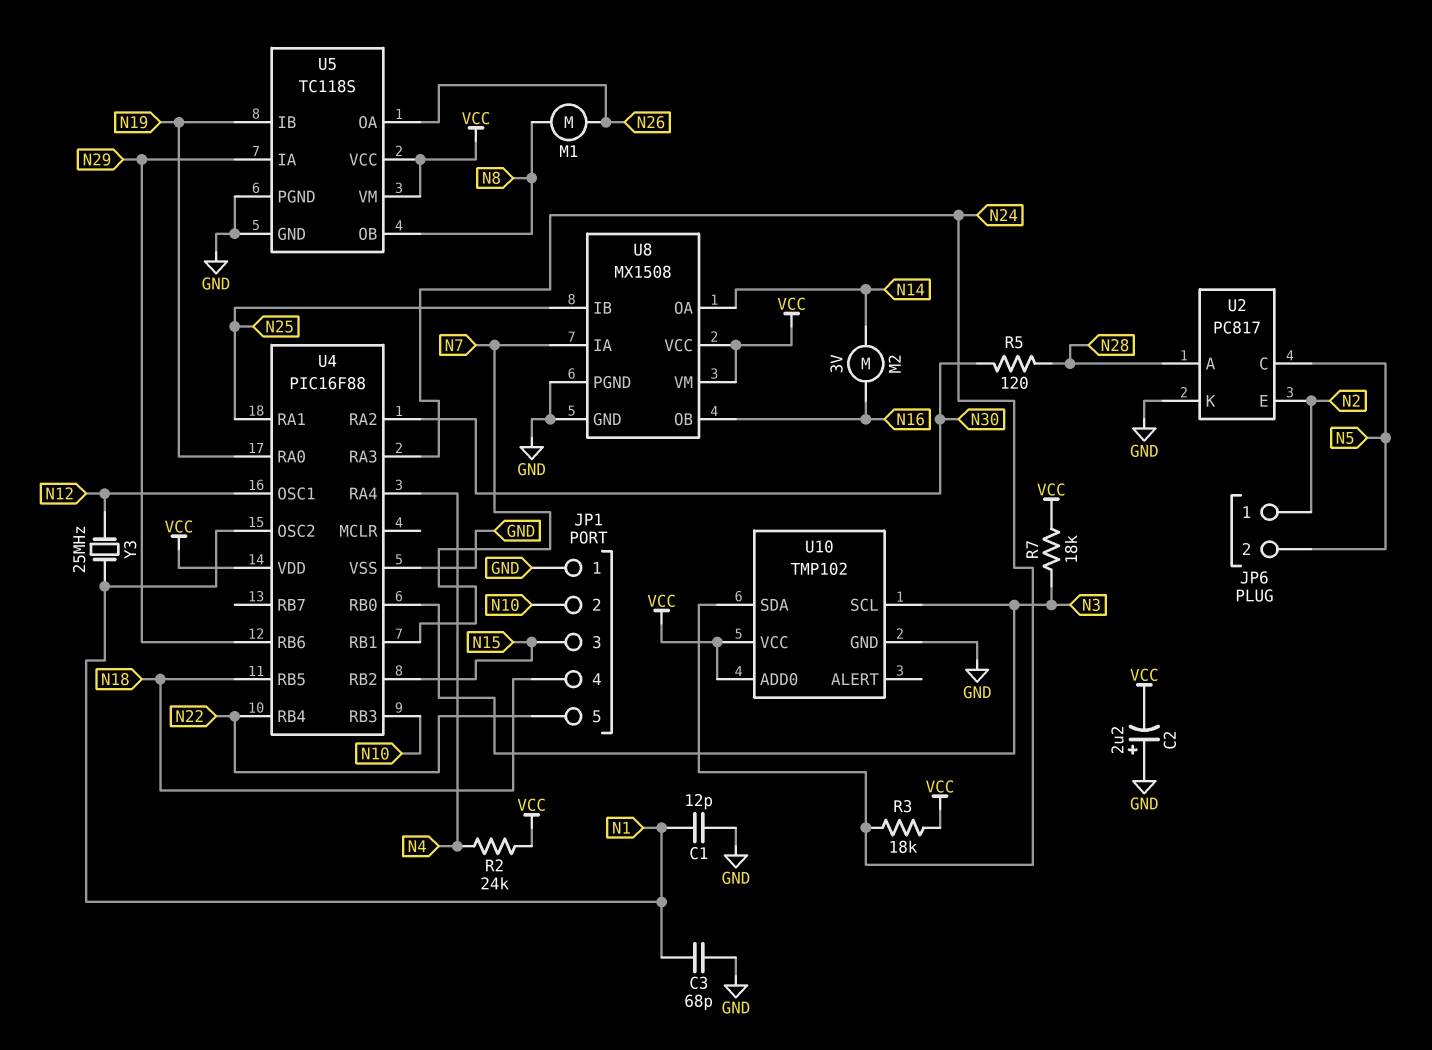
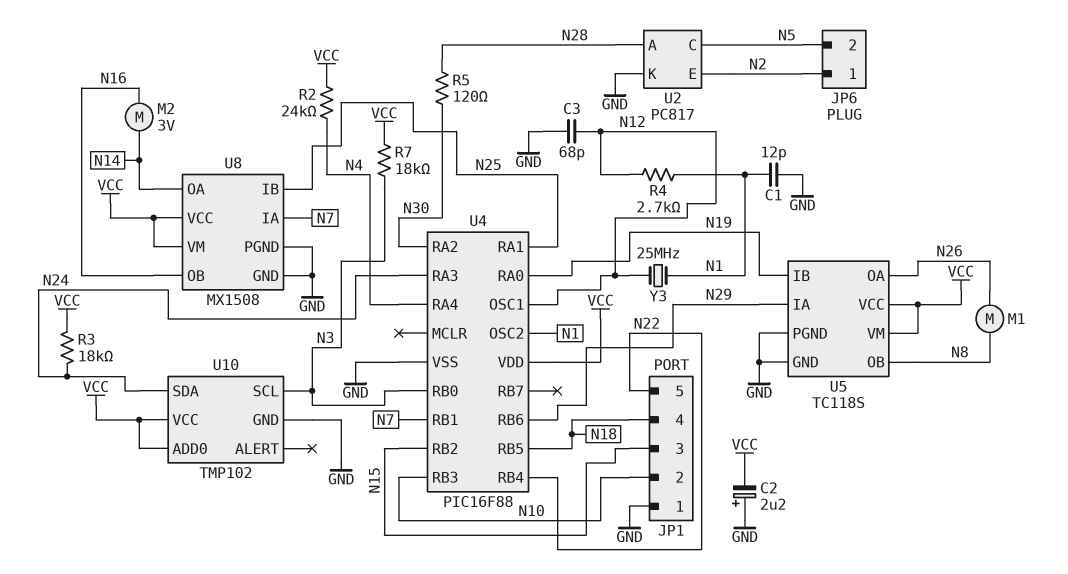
C3: 68pF (GND, N1) -> 68pF (GND, N12)
R4: none -> 2.7k (N1, N12)

